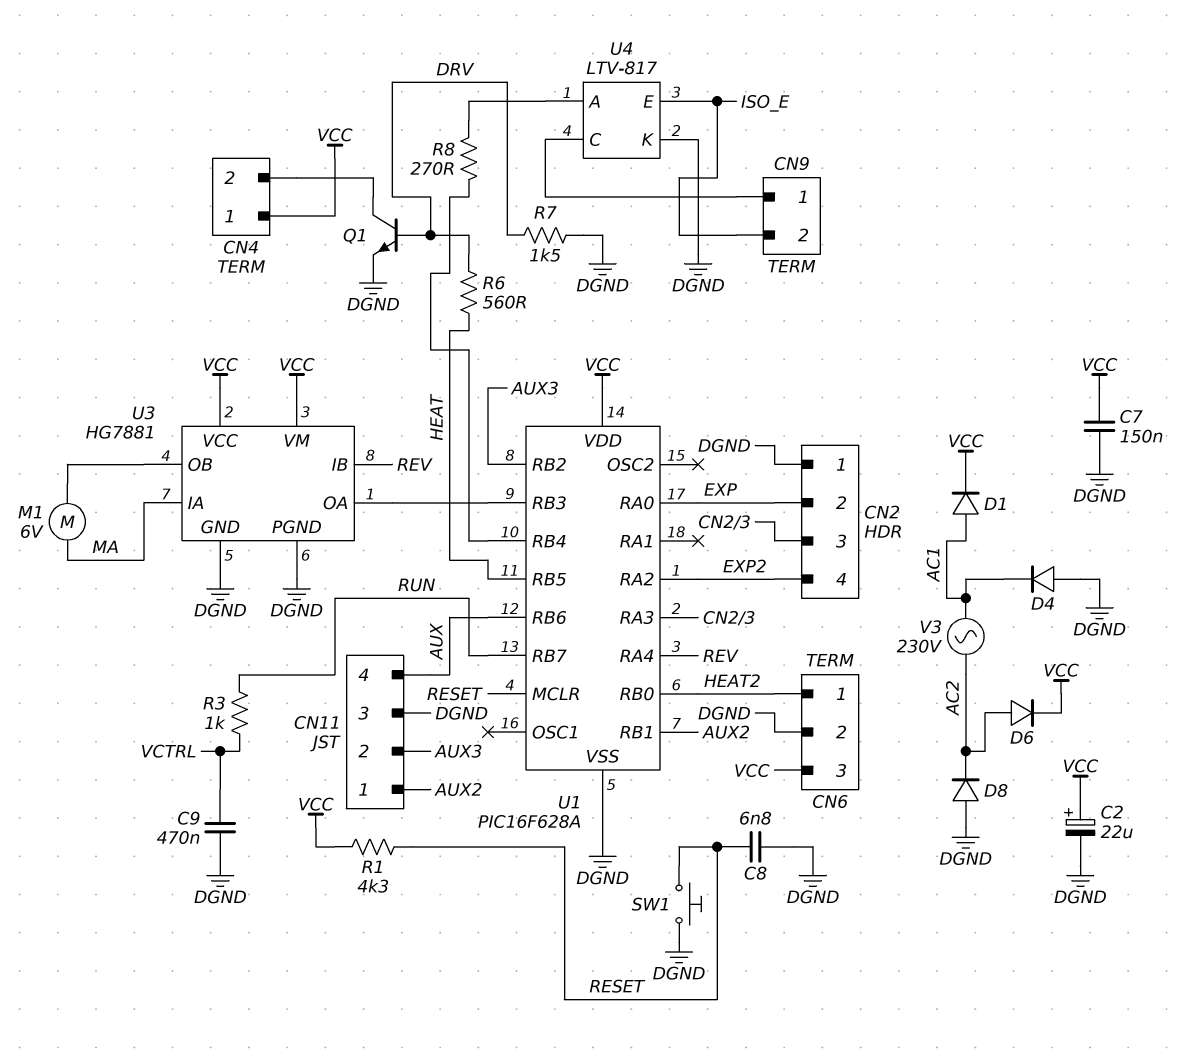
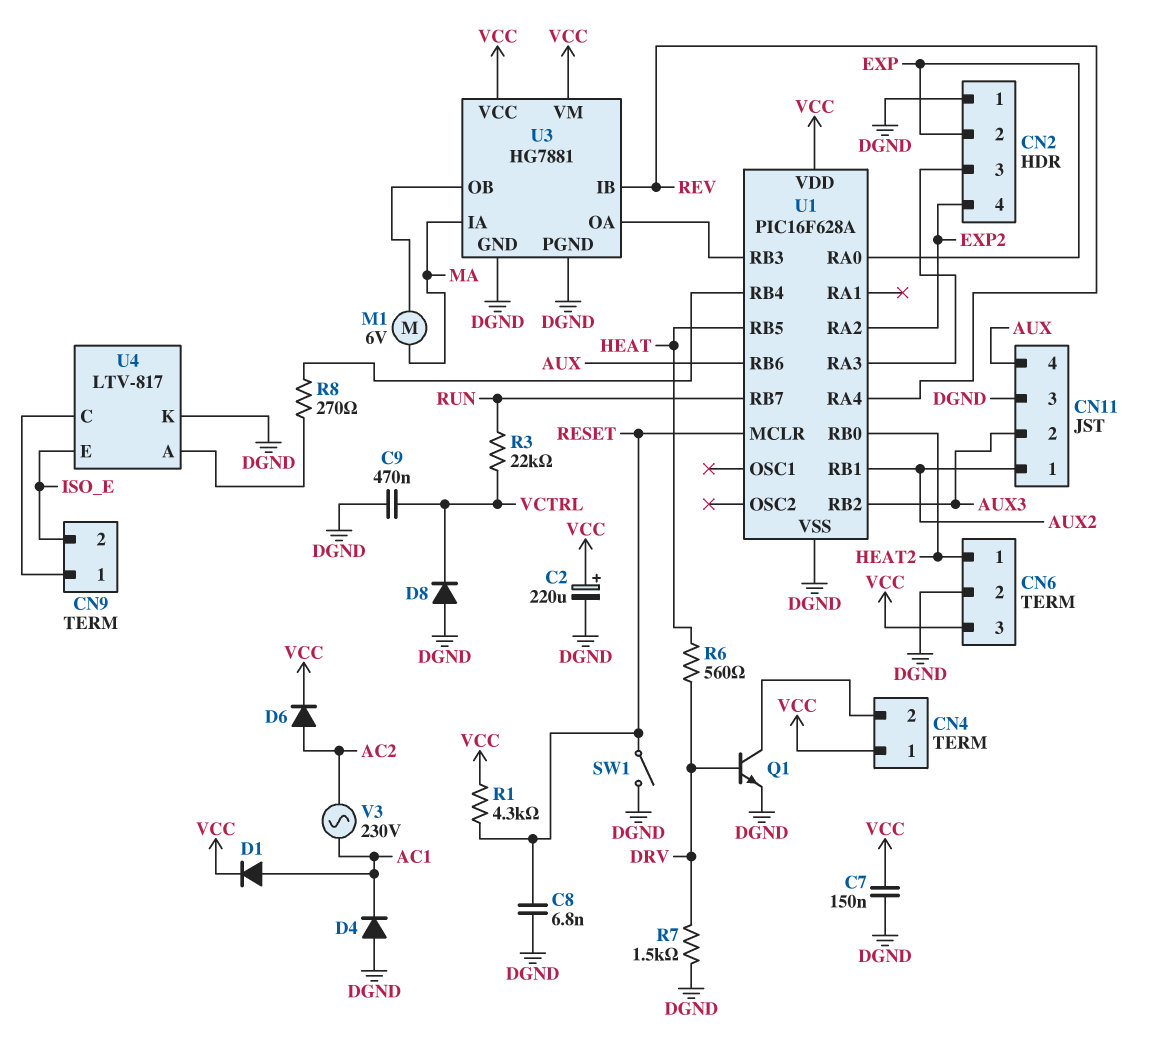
C2: 22uF (plus VCC, minus DGND) -> 220uF (plus VCC, minus DGND)
D8: diode (A DGND, K AC2) -> diode (A DGND, K VCTRL)
R3: 1k (RUN, VCTRL) -> 22k (RUN, VCTRL)
SW1: button (DGND, RESET) -> switch (DGND, RESET)

